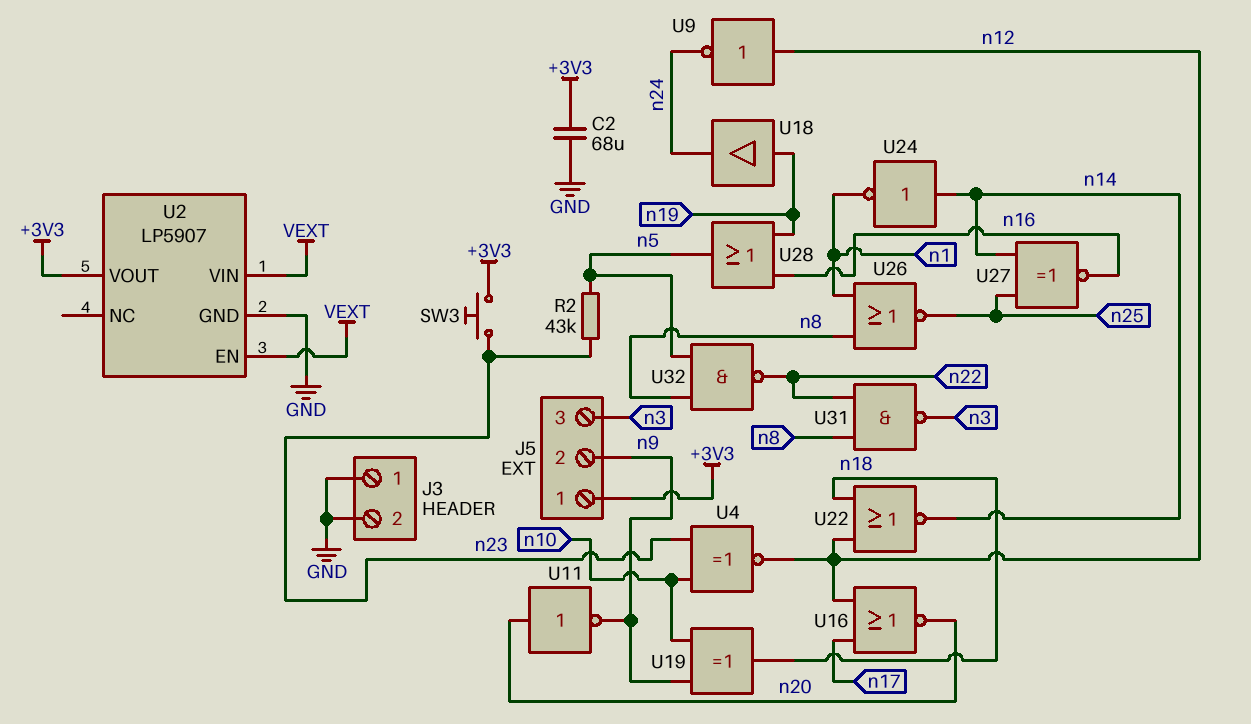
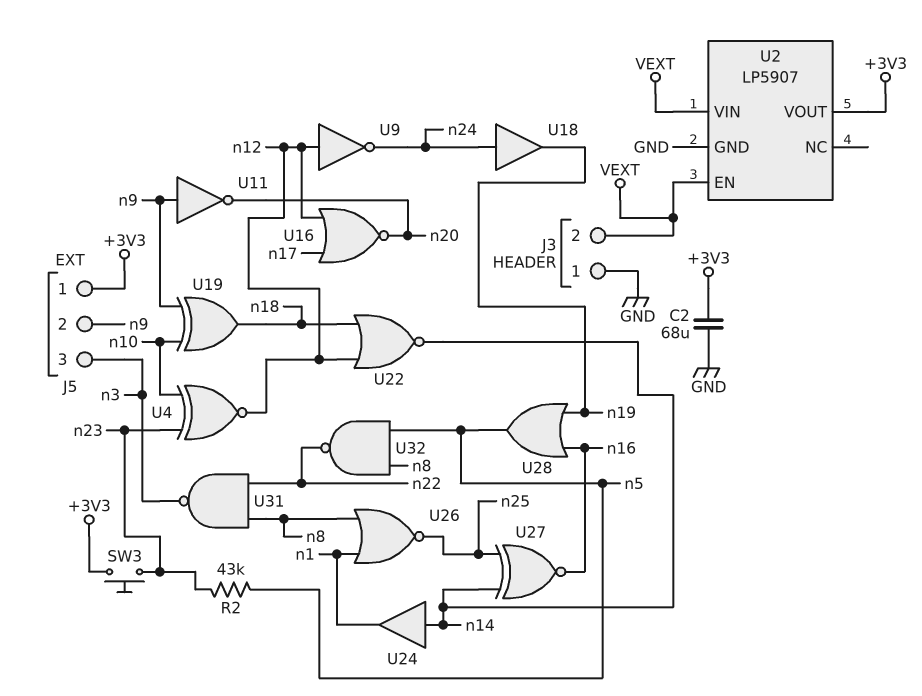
J3 pin 2: GND -> VEXT
U11: NOT (in n20, out n9) -> NOT (in n9, out n20)
U18: buffer (in n19, out n24) -> buffer (in n24, out n19)
U24: NOT (in n14, out n1) -> buffer (in n14, out n1)

